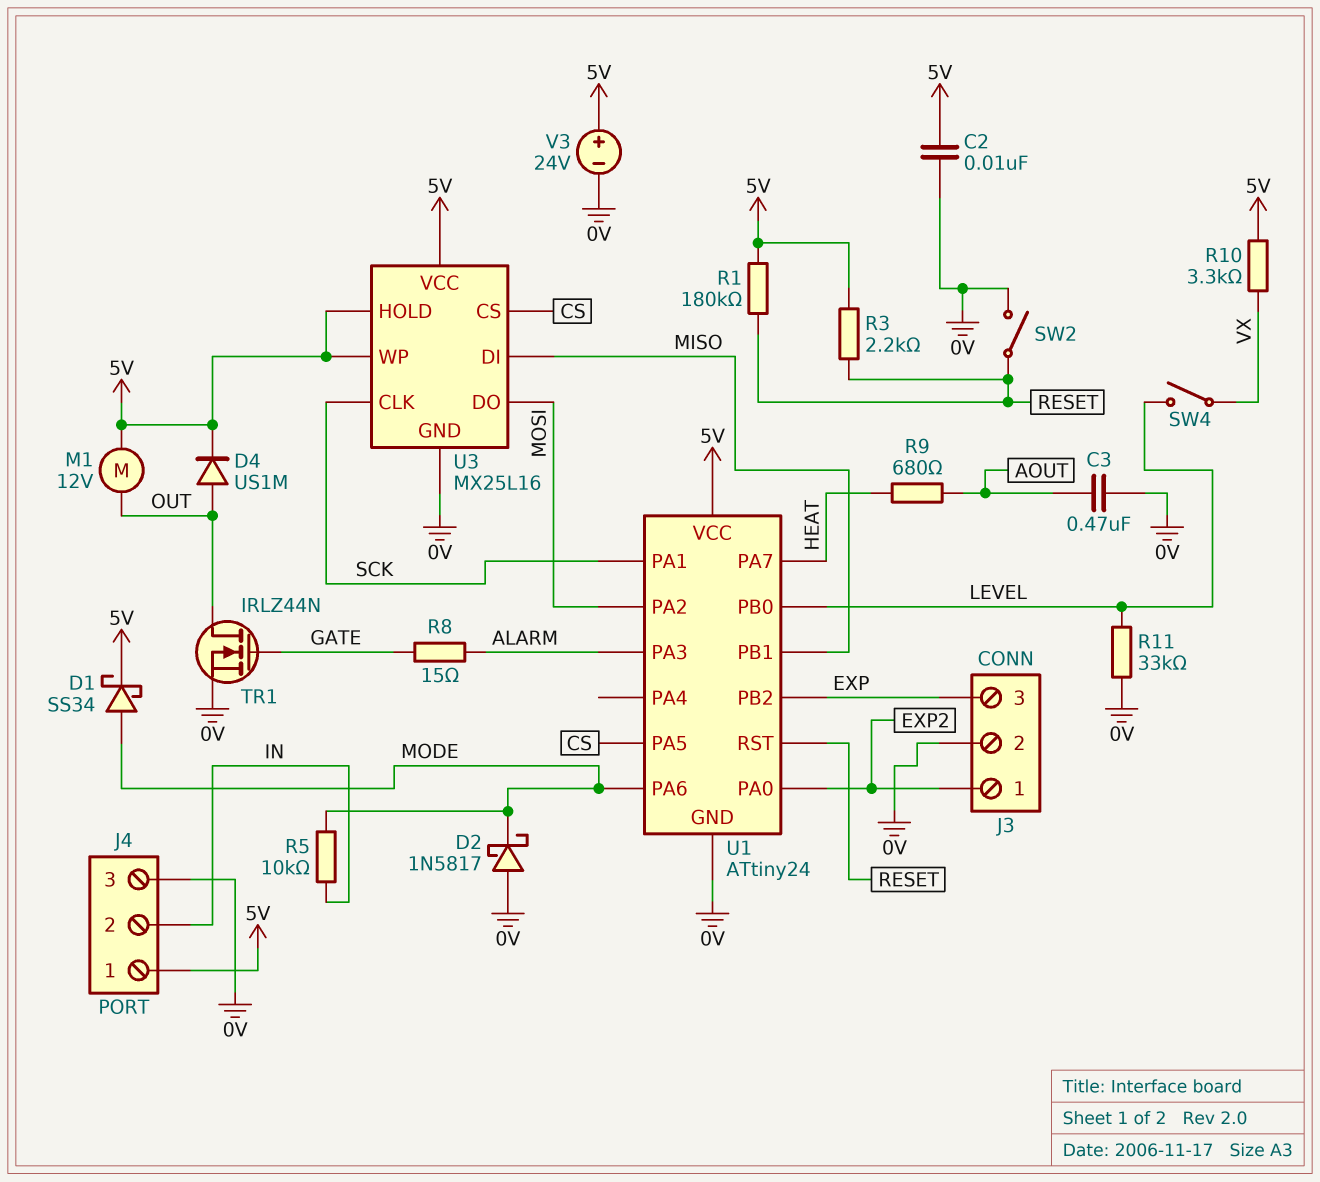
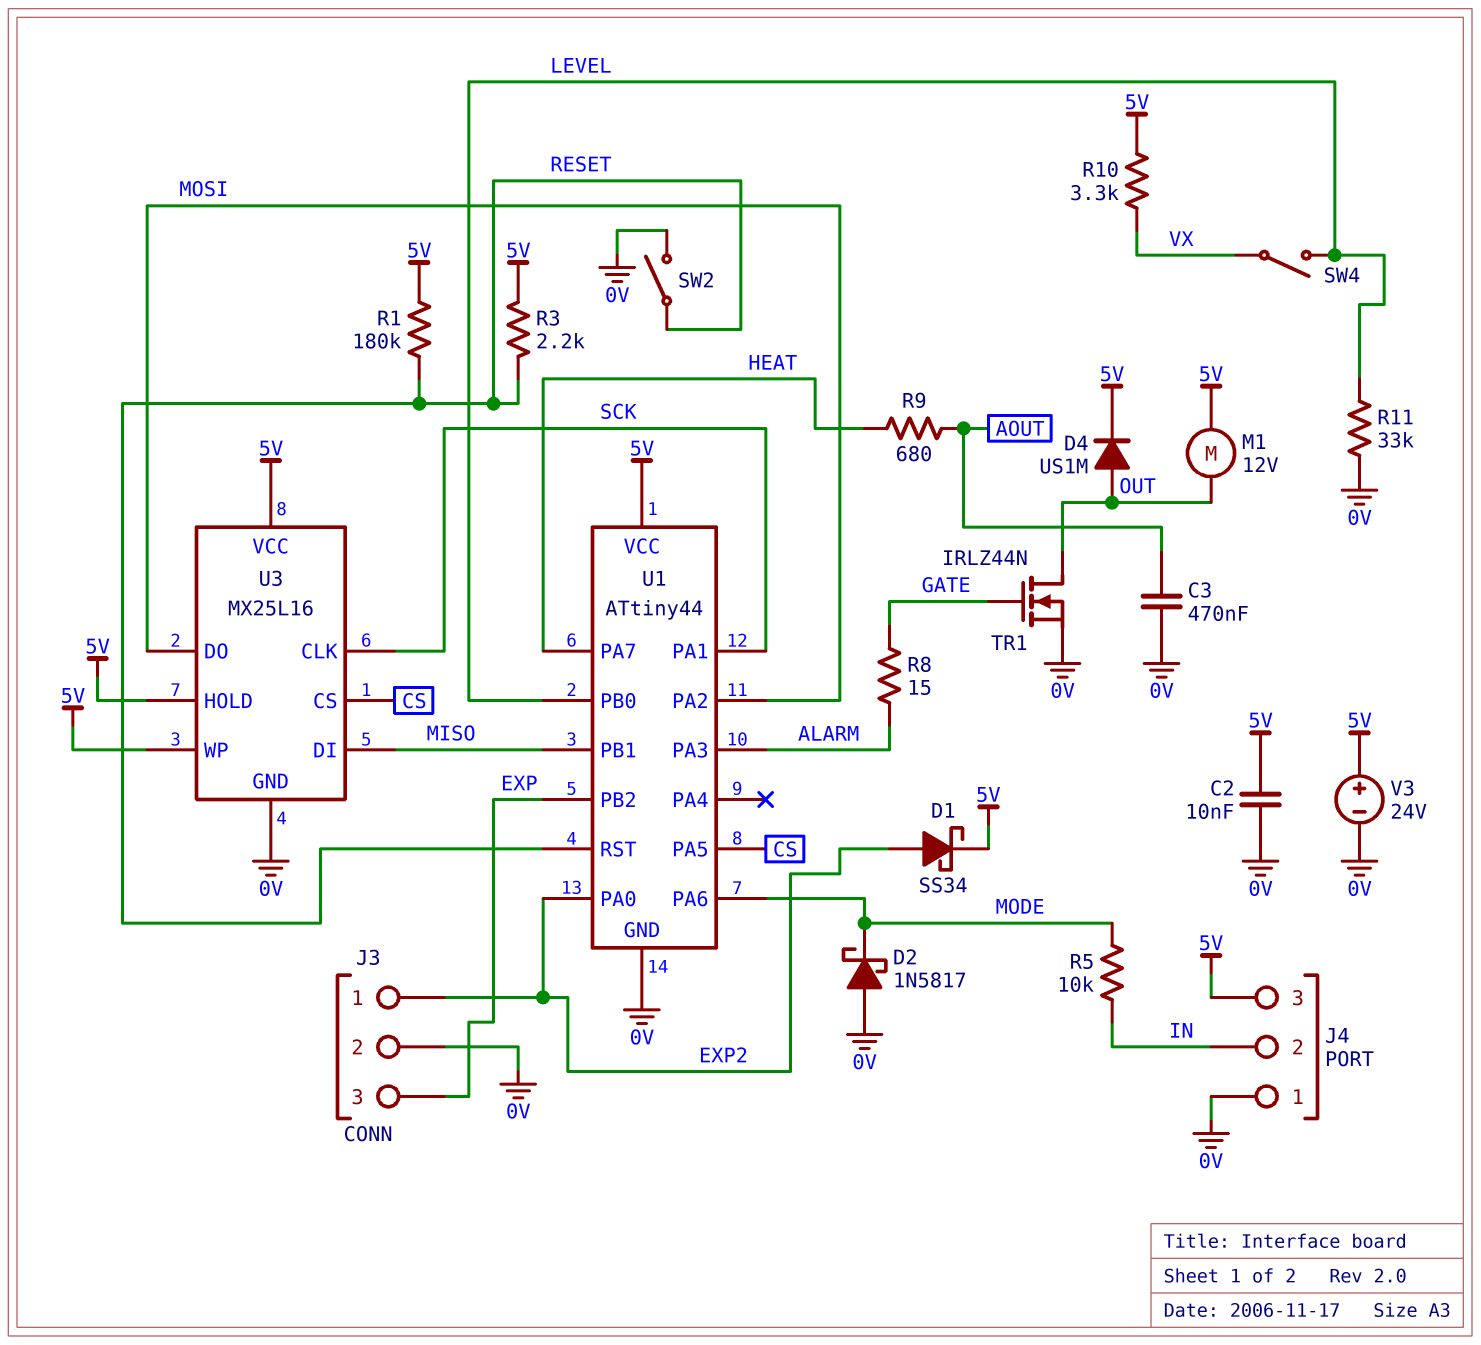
D1: schottky SS34 (A MODE, K 5V) -> schottky SS34 (A EXP2, K 5V)
J4 pin 1: 5V -> 0V
J4 pin 3: 0V -> 5V
U1: ATtiny24 -> ATtiny44

